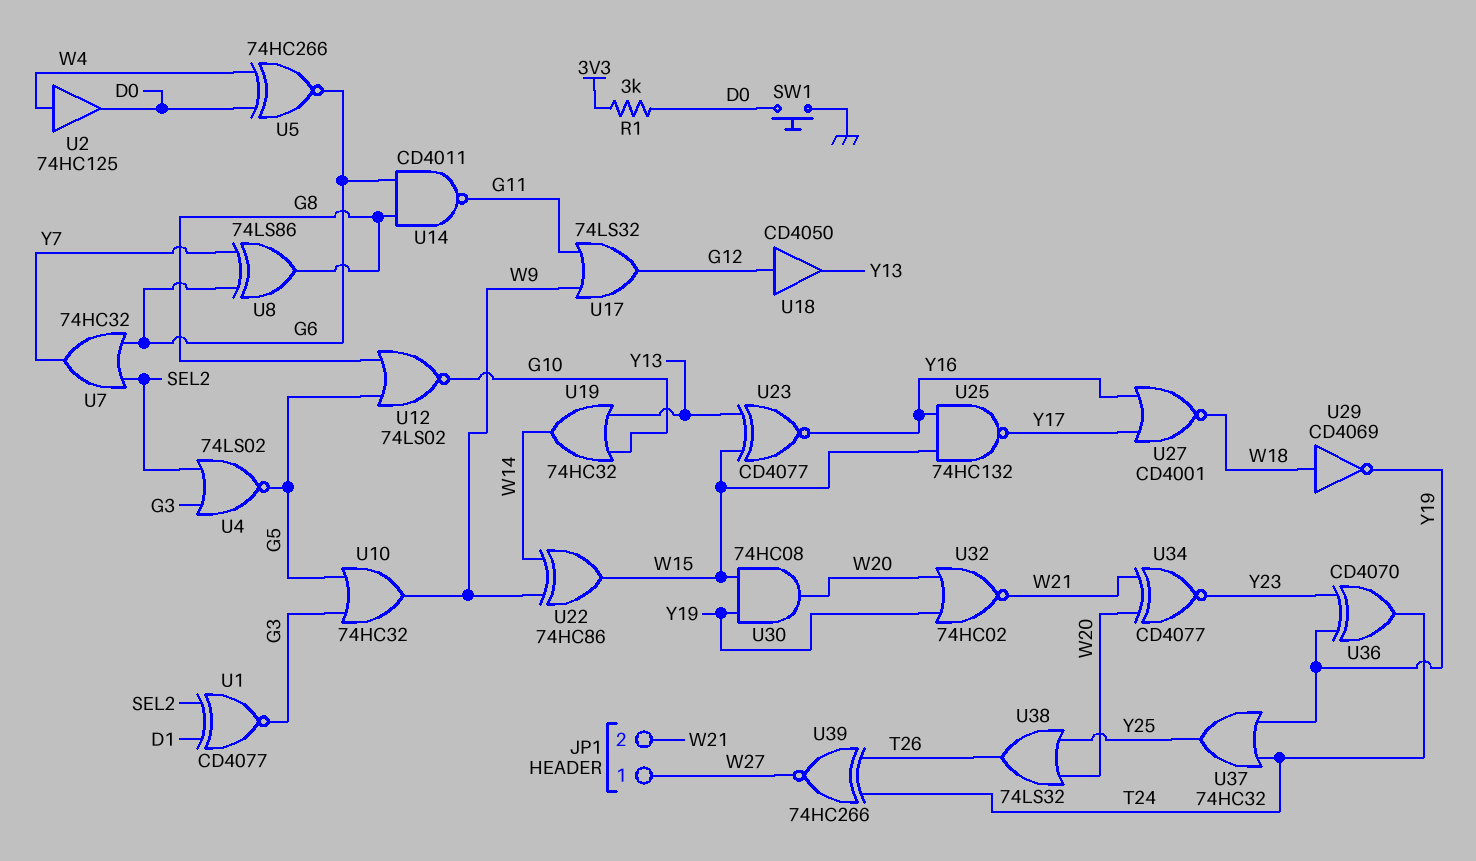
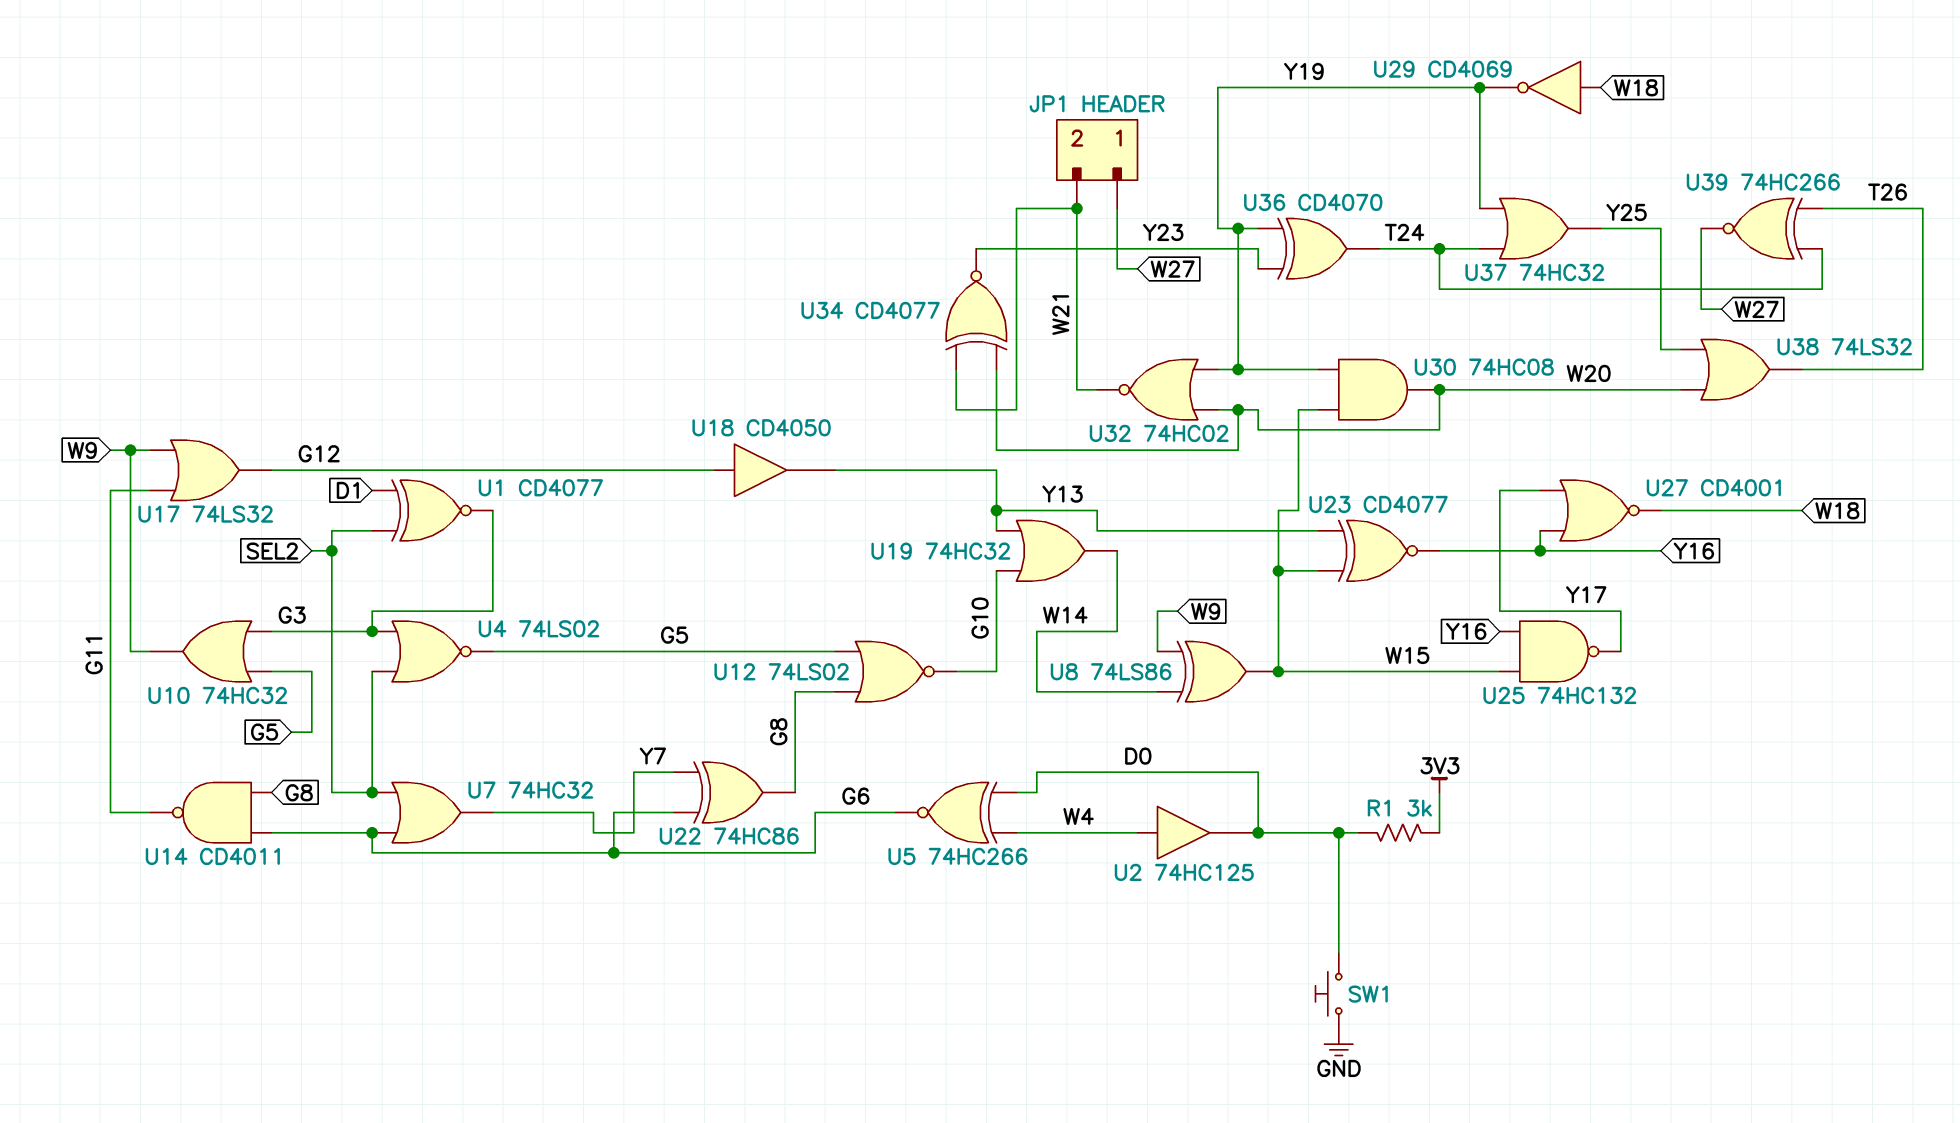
U8: XOR 74LS86 (in G6, in Y7, out G8) -> XOR 74LS86 (in W9, in W14, out W15)
U22: XOR 74HC86 (in W9, in W14, out W15) -> XOR 74HC86 (in G6, in Y7, out G8)

